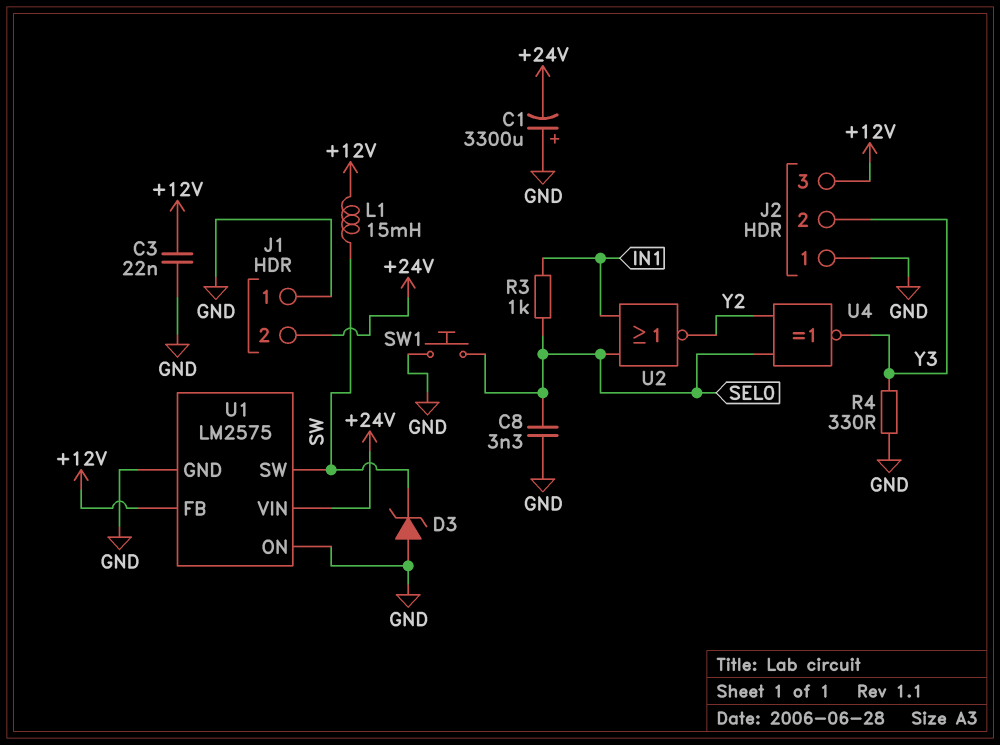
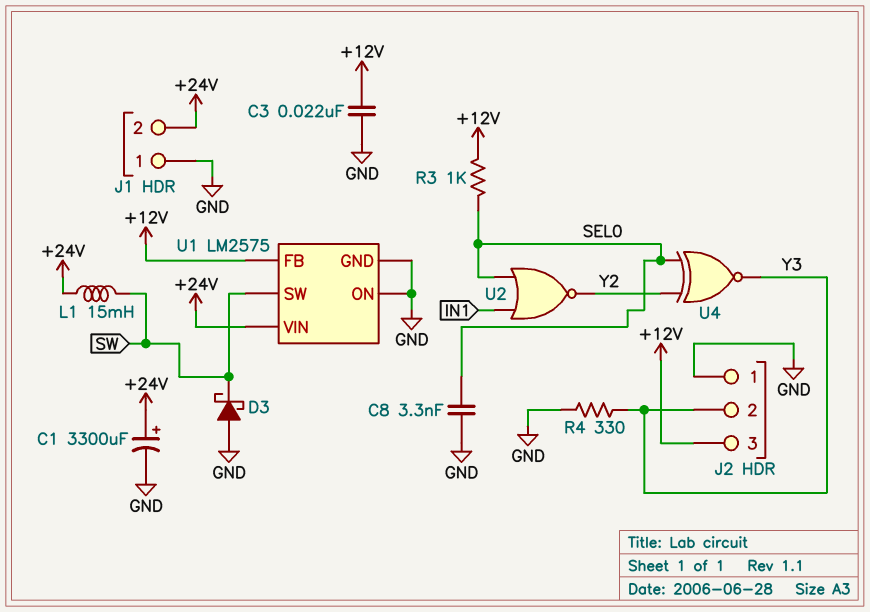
C1: 3300uF (plus GND, minus +24V) -> 3300uF (plus +24V, minus GND)
D3: zener (A GND, K SW) -> schottky (A GND, K SW)
L1: 15mH (+12V, SW) -> 15mH (+24V, SW)
R3: 1k (IN1, SEL0) -> 1k (+12V, SEL0)
SW1: button (GND, SEL0) -> none

